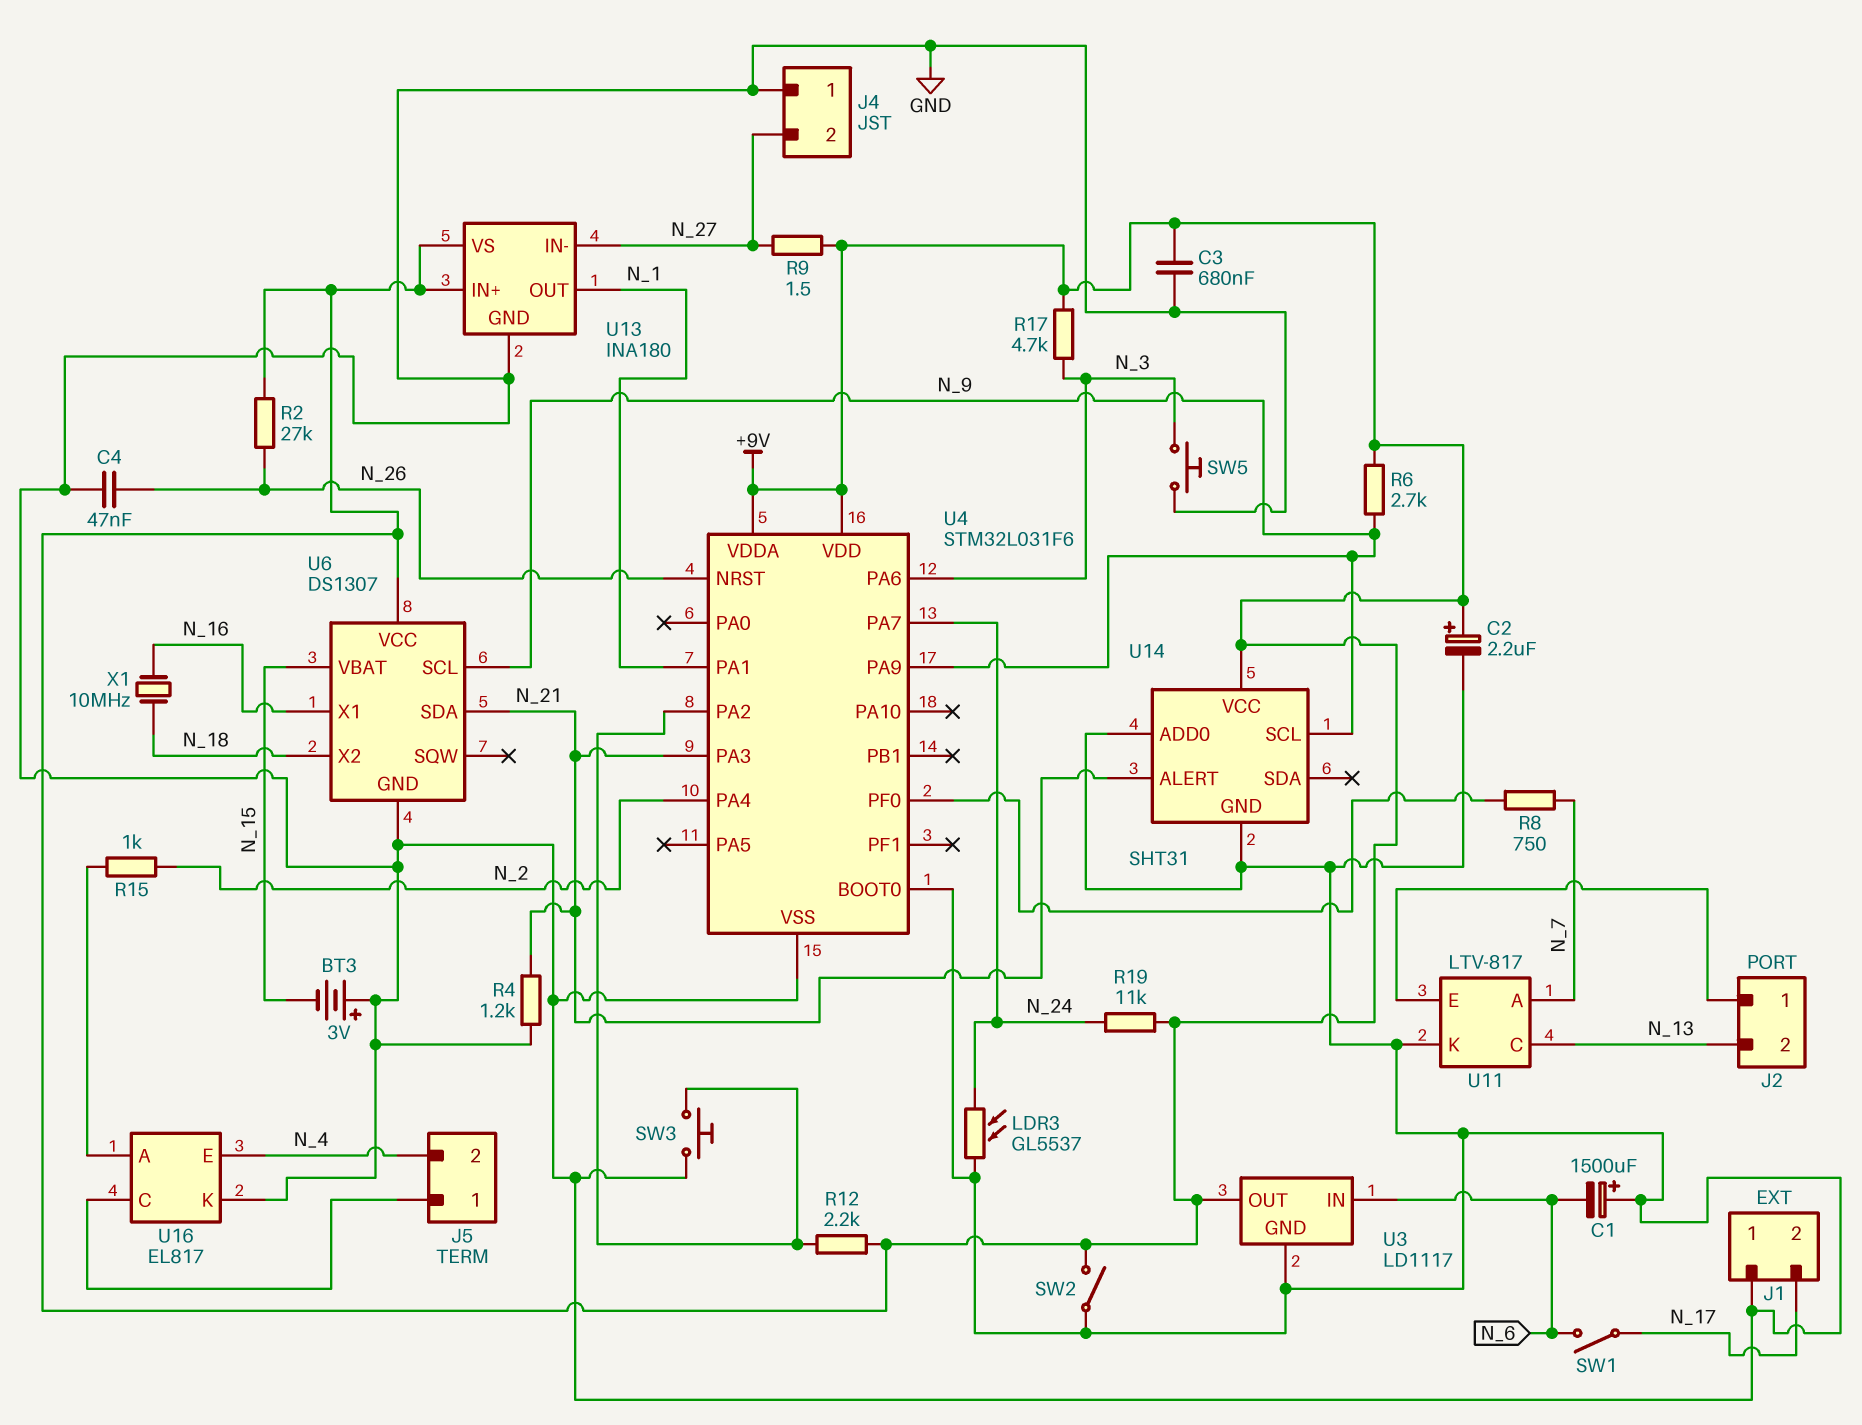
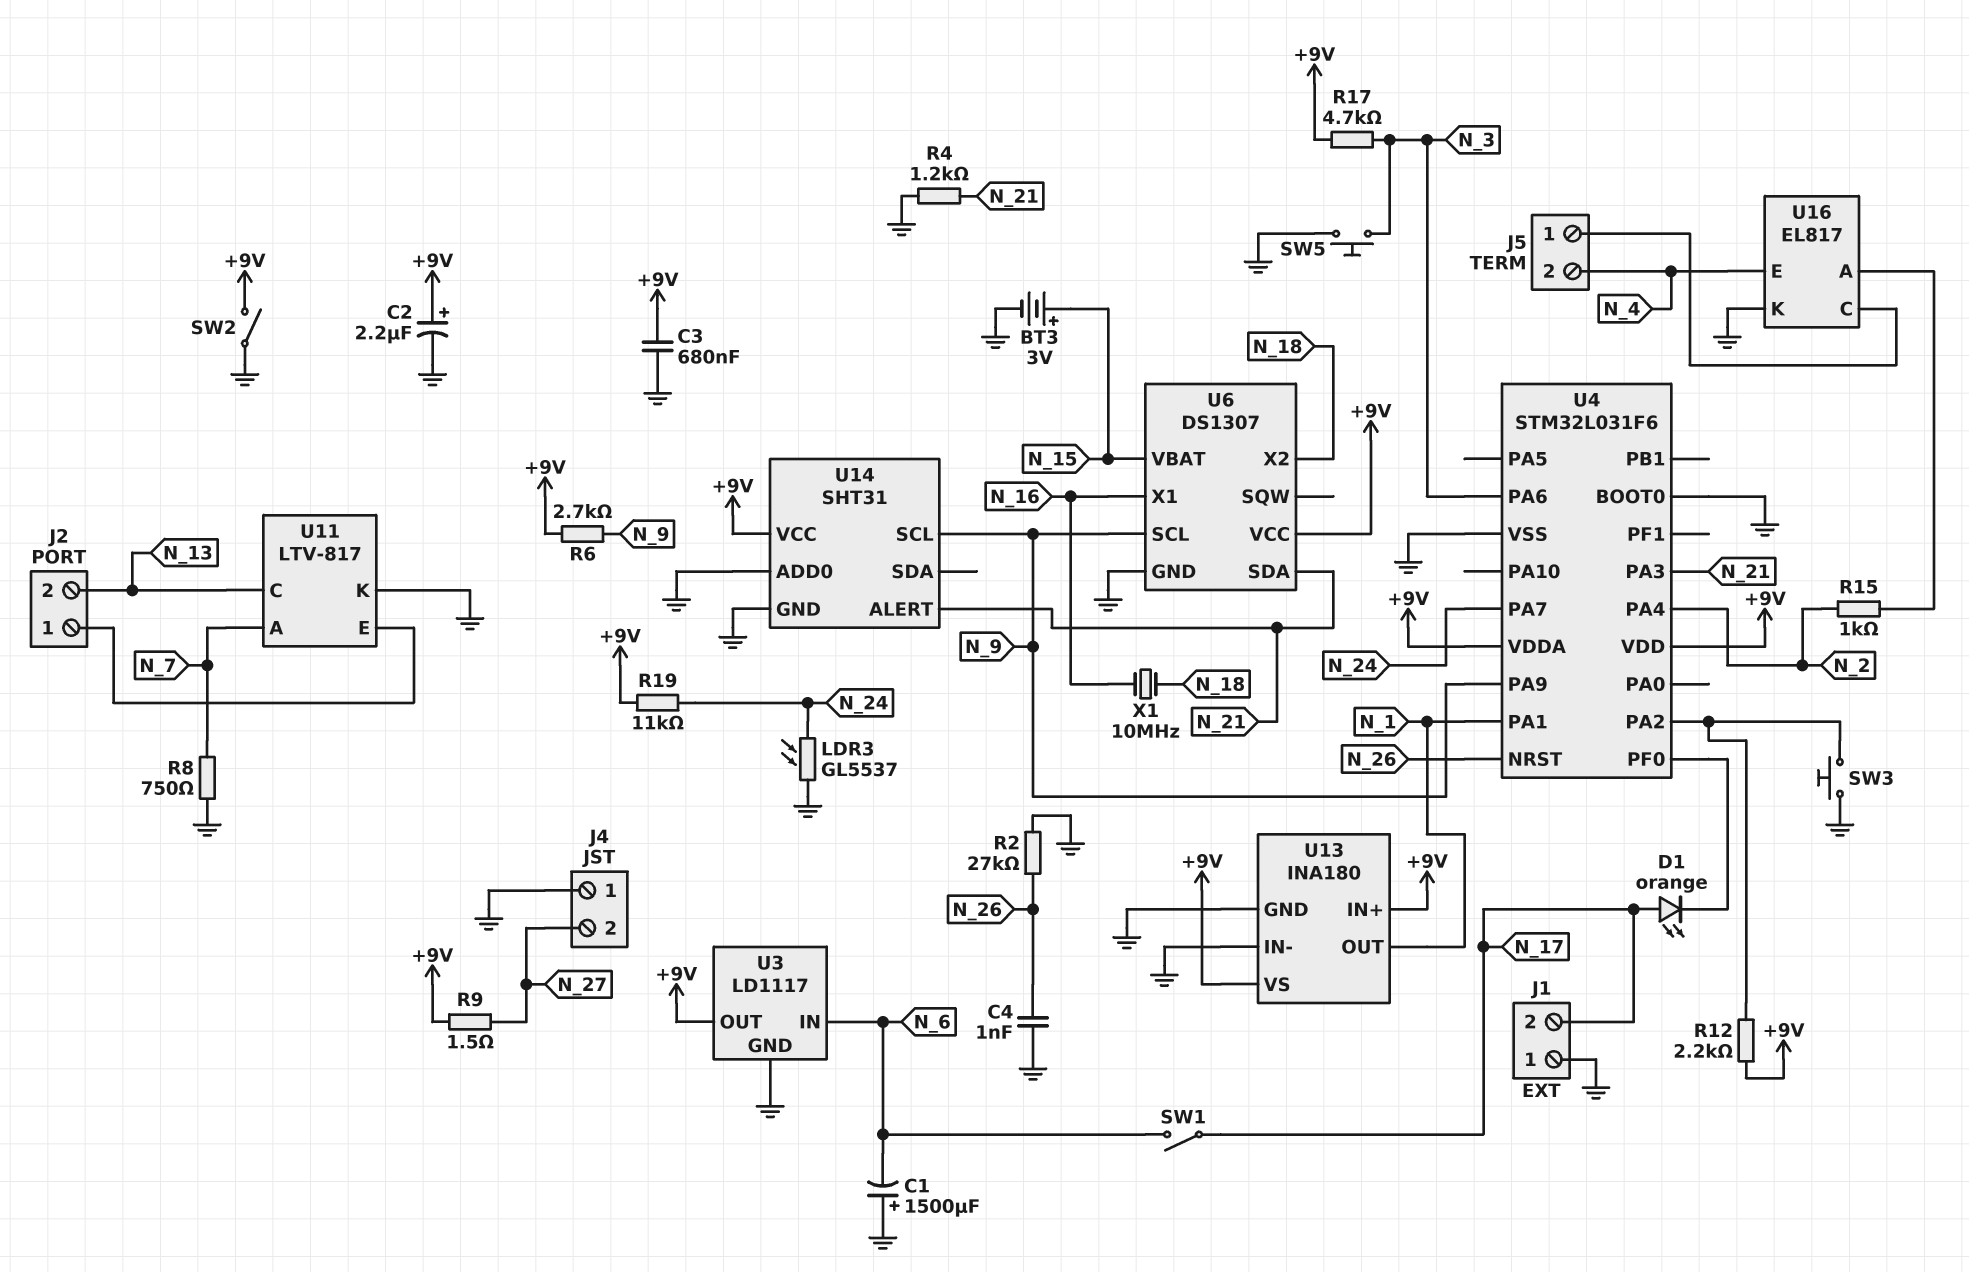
BT3: 3V (plus GND, minus N_15) -> 3V (plus N_15, minus GND)
C4: 47nF (GND, N_26) -> 1nF (GND, N_26)
D1: none -> LED orange (A N_17, K U4/PF0)
R2: 27k (+9V, N_26) -> 27k (GND, N_26)
R8: 750 (N_7, U4/PF0) -> 750 (GND, N_7)
U13 pin IN-: N_27 -> GND

